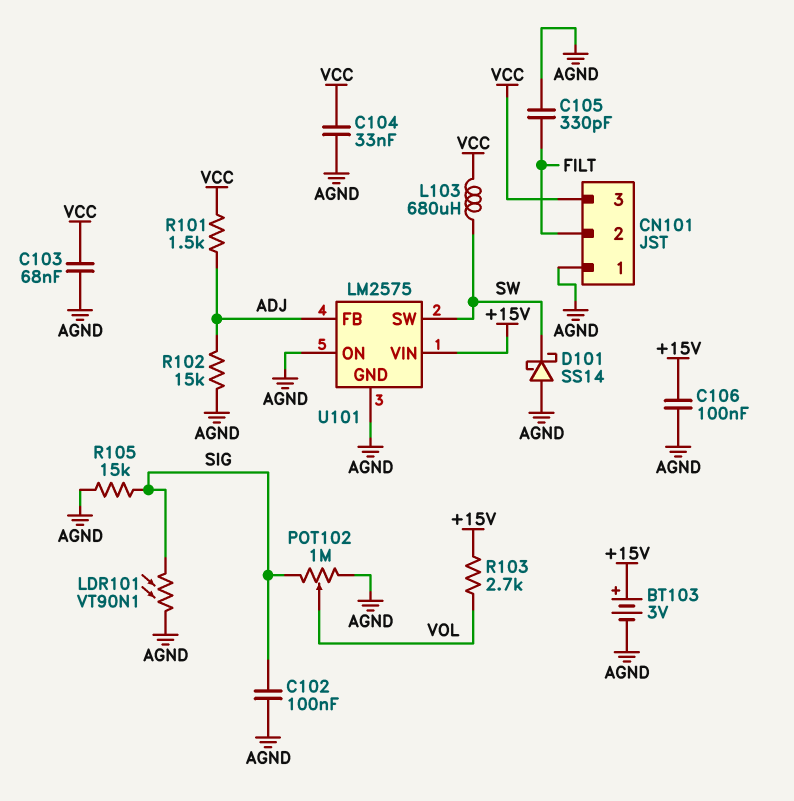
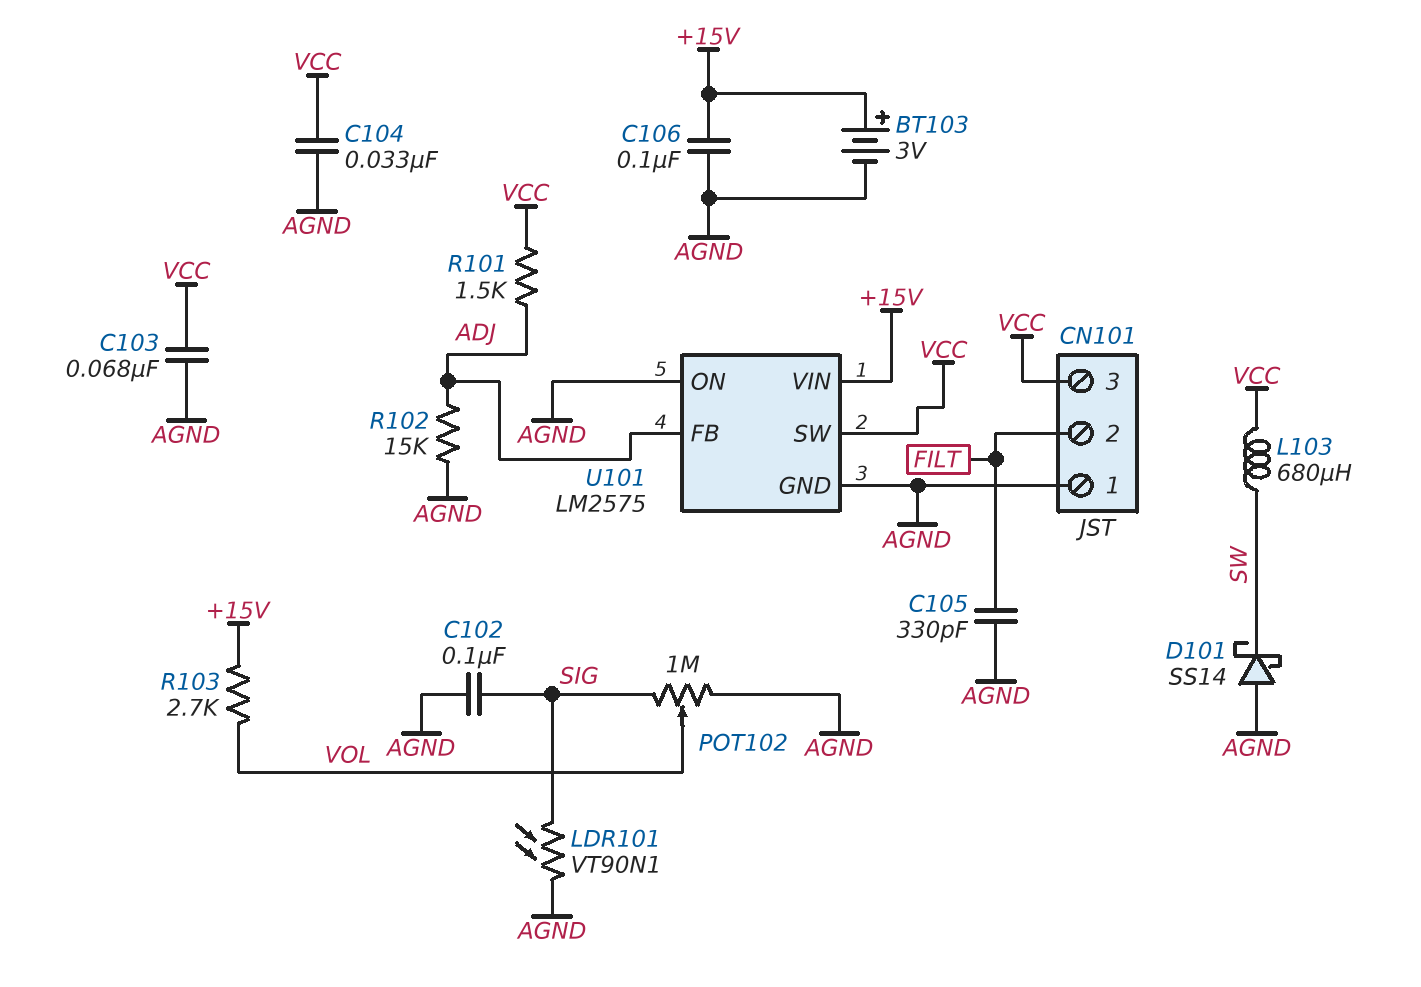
R105: 15k (AGND, SIG) -> none
U101 pin SW: SW -> VCC

